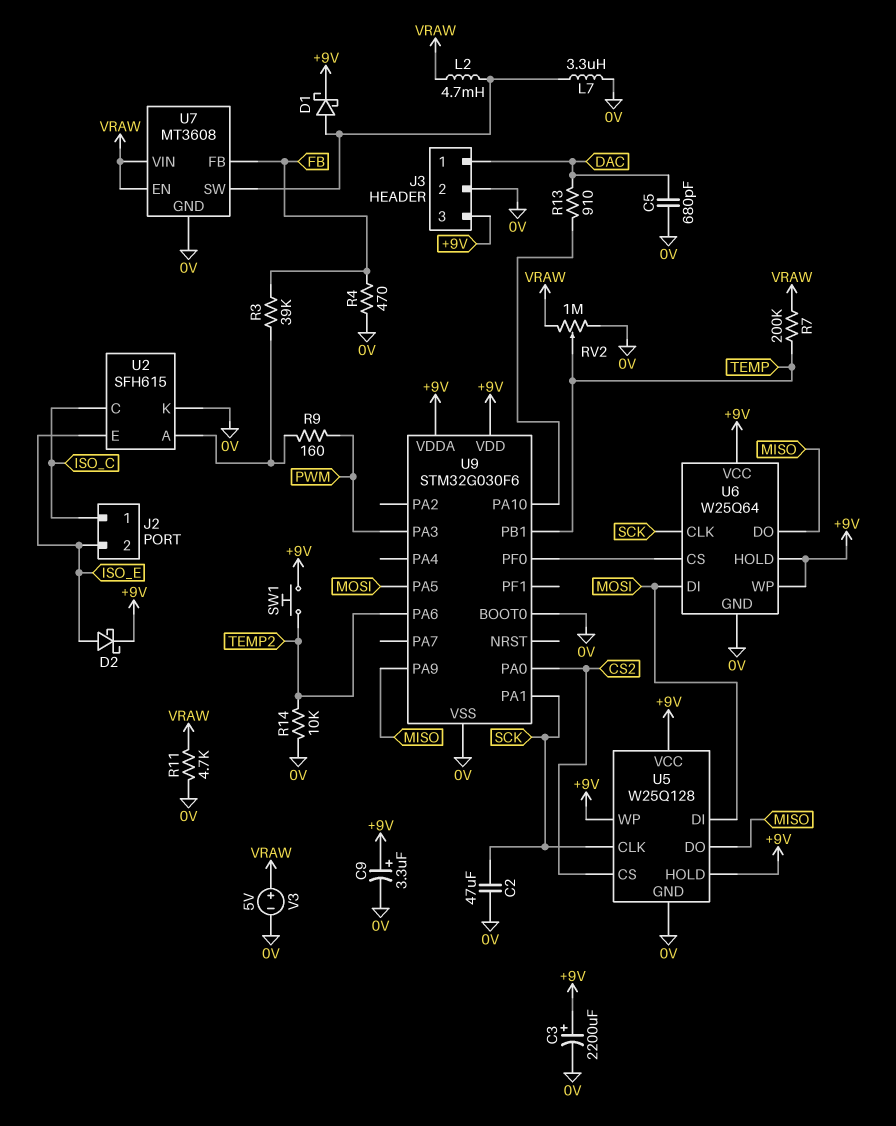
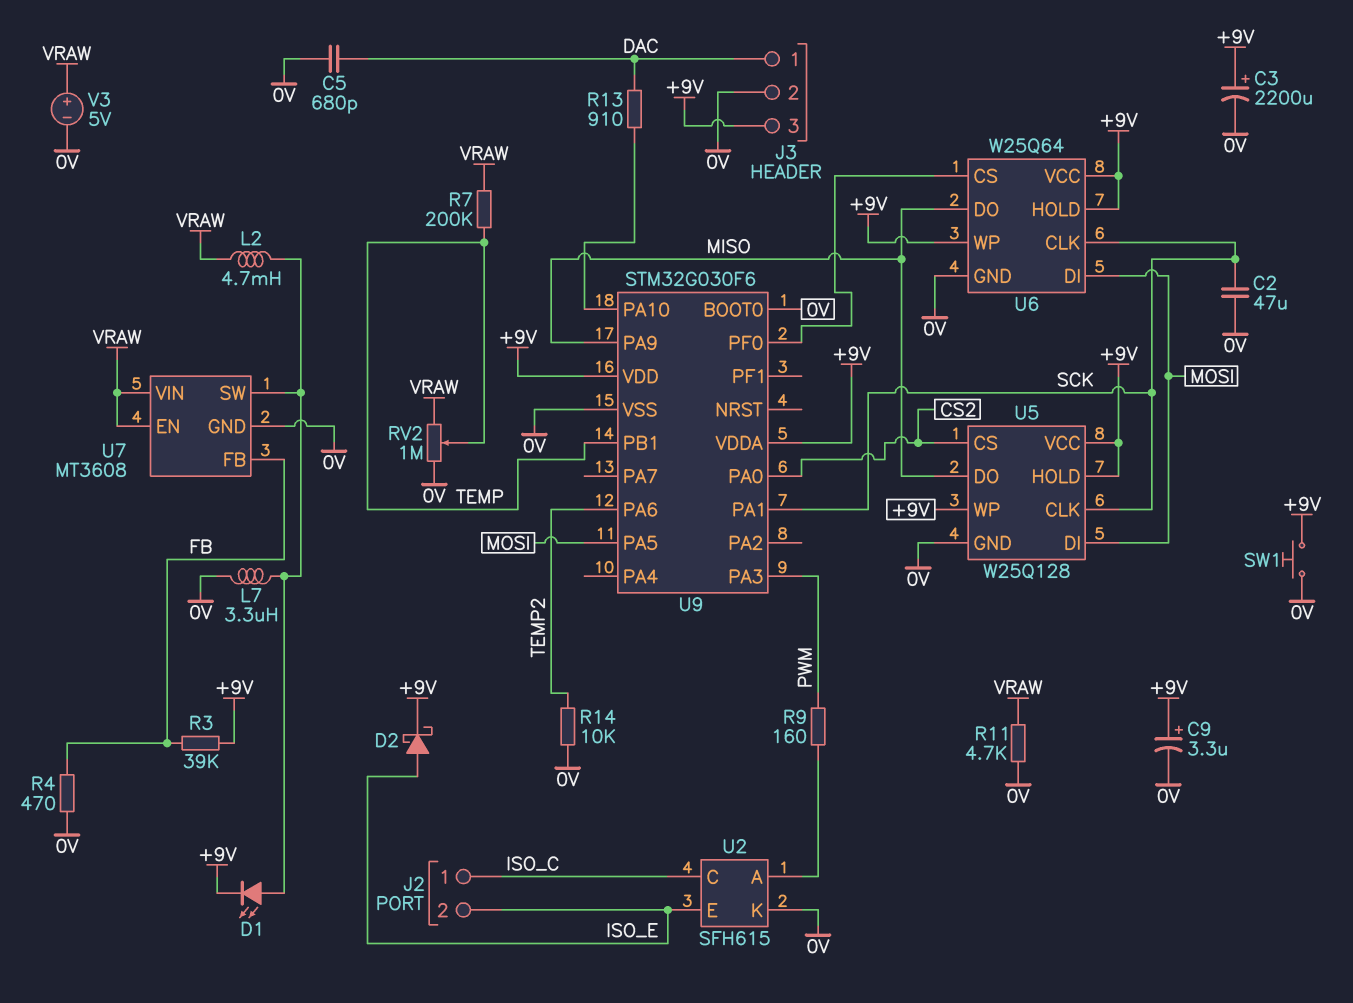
D1: schottky (A U7/SW, K +9V) -> LED (A U7/SW, K +9V)
R3: 39k (FB, U2/A) -> 39k (+9V, FB)
SW1: button (+9V, TEMP2) -> button (+9V, 0V)

